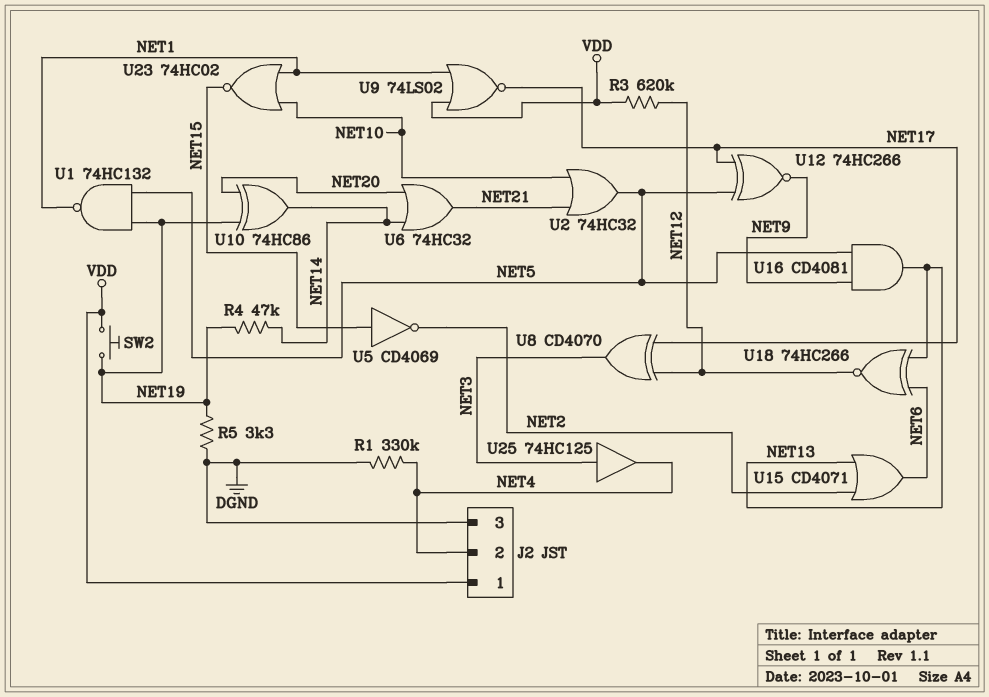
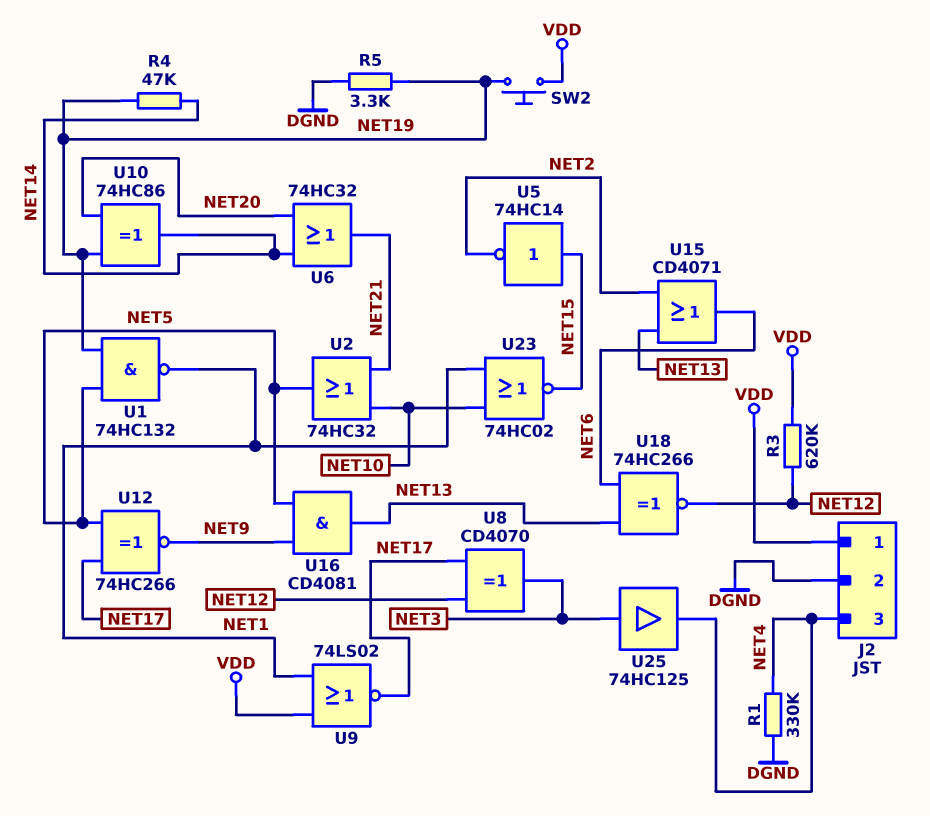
J2 pin 2: NET4 -> DGND
J2 pin 3: DGND -> NET4
U5: NOT CD4069 (in NET15, out NET2) -> NOT 74HC14 (in NET15, out NET2)

